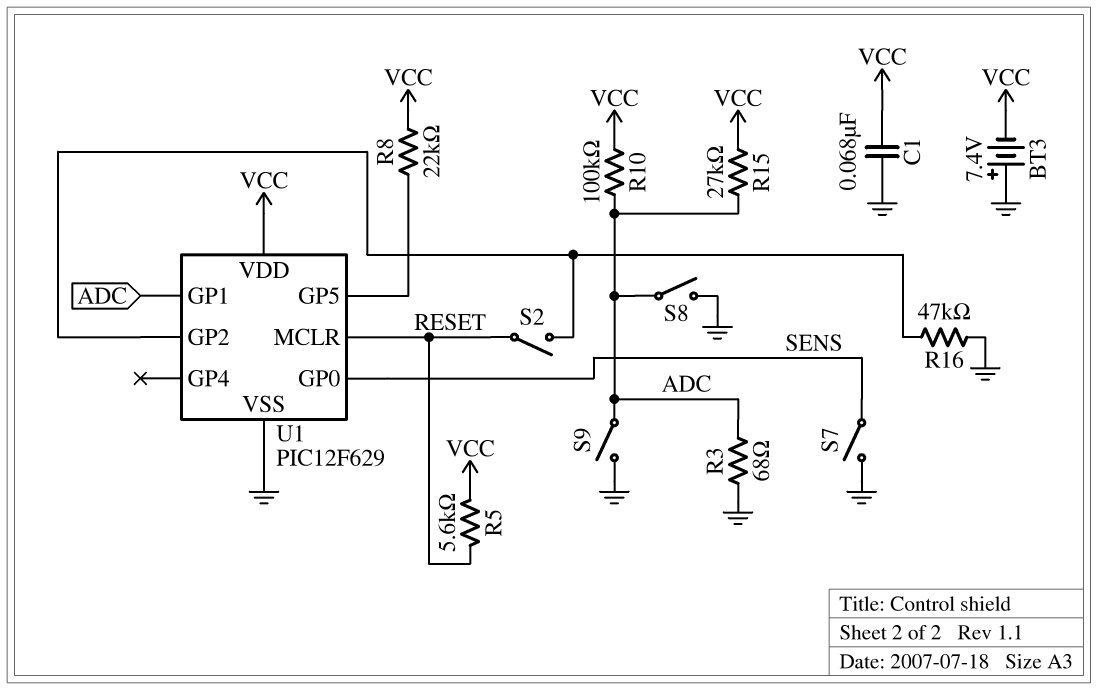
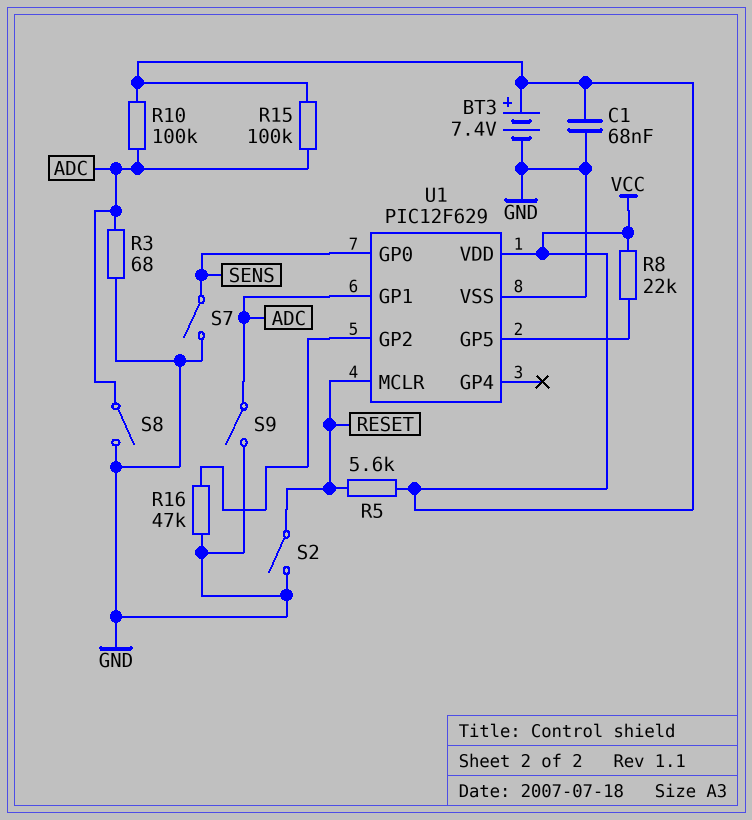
BT3: 7.4V (plus GND, minus VCC) -> 7.4V (plus VCC, minus GND)
R15: 27k (ADC, VCC) -> 100k (ADC, VCC)
S2: switch (RESET, U1/GP2) -> switch (GND, RESET)

